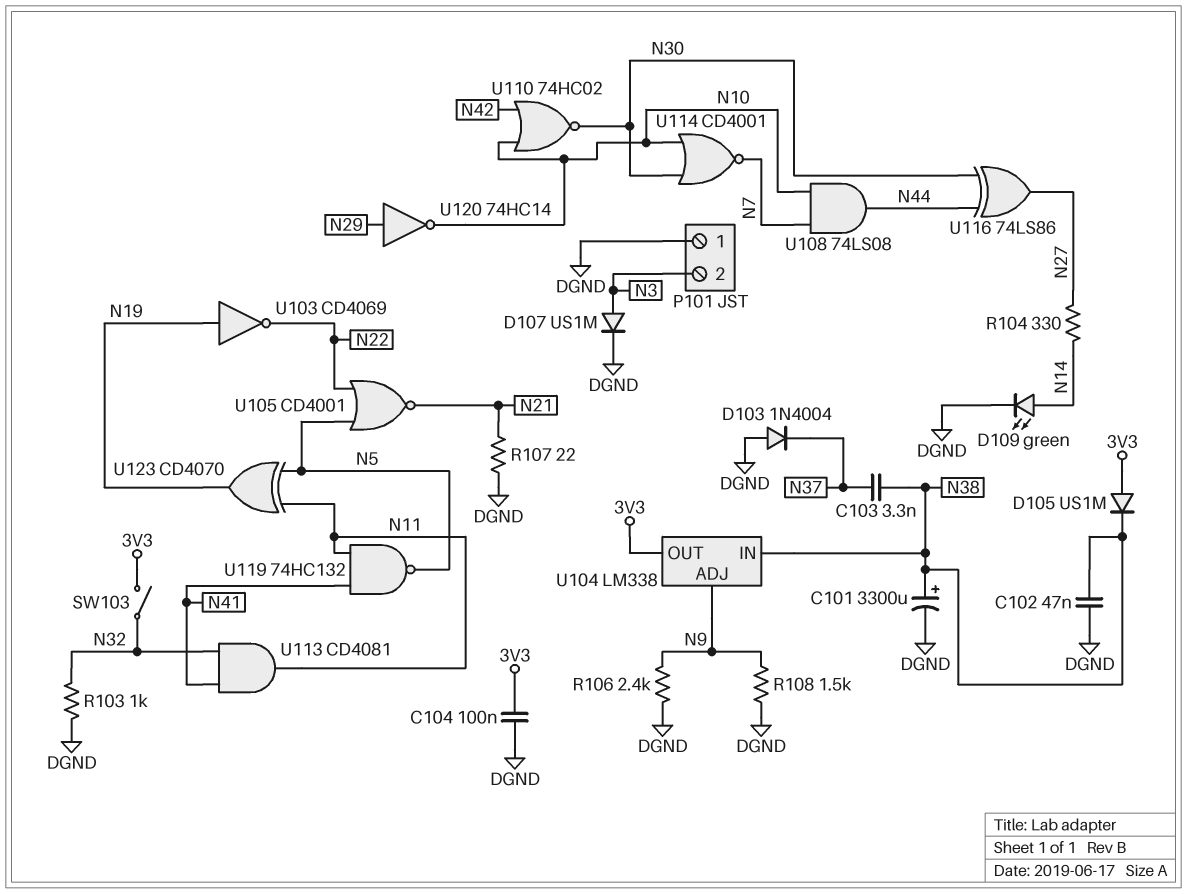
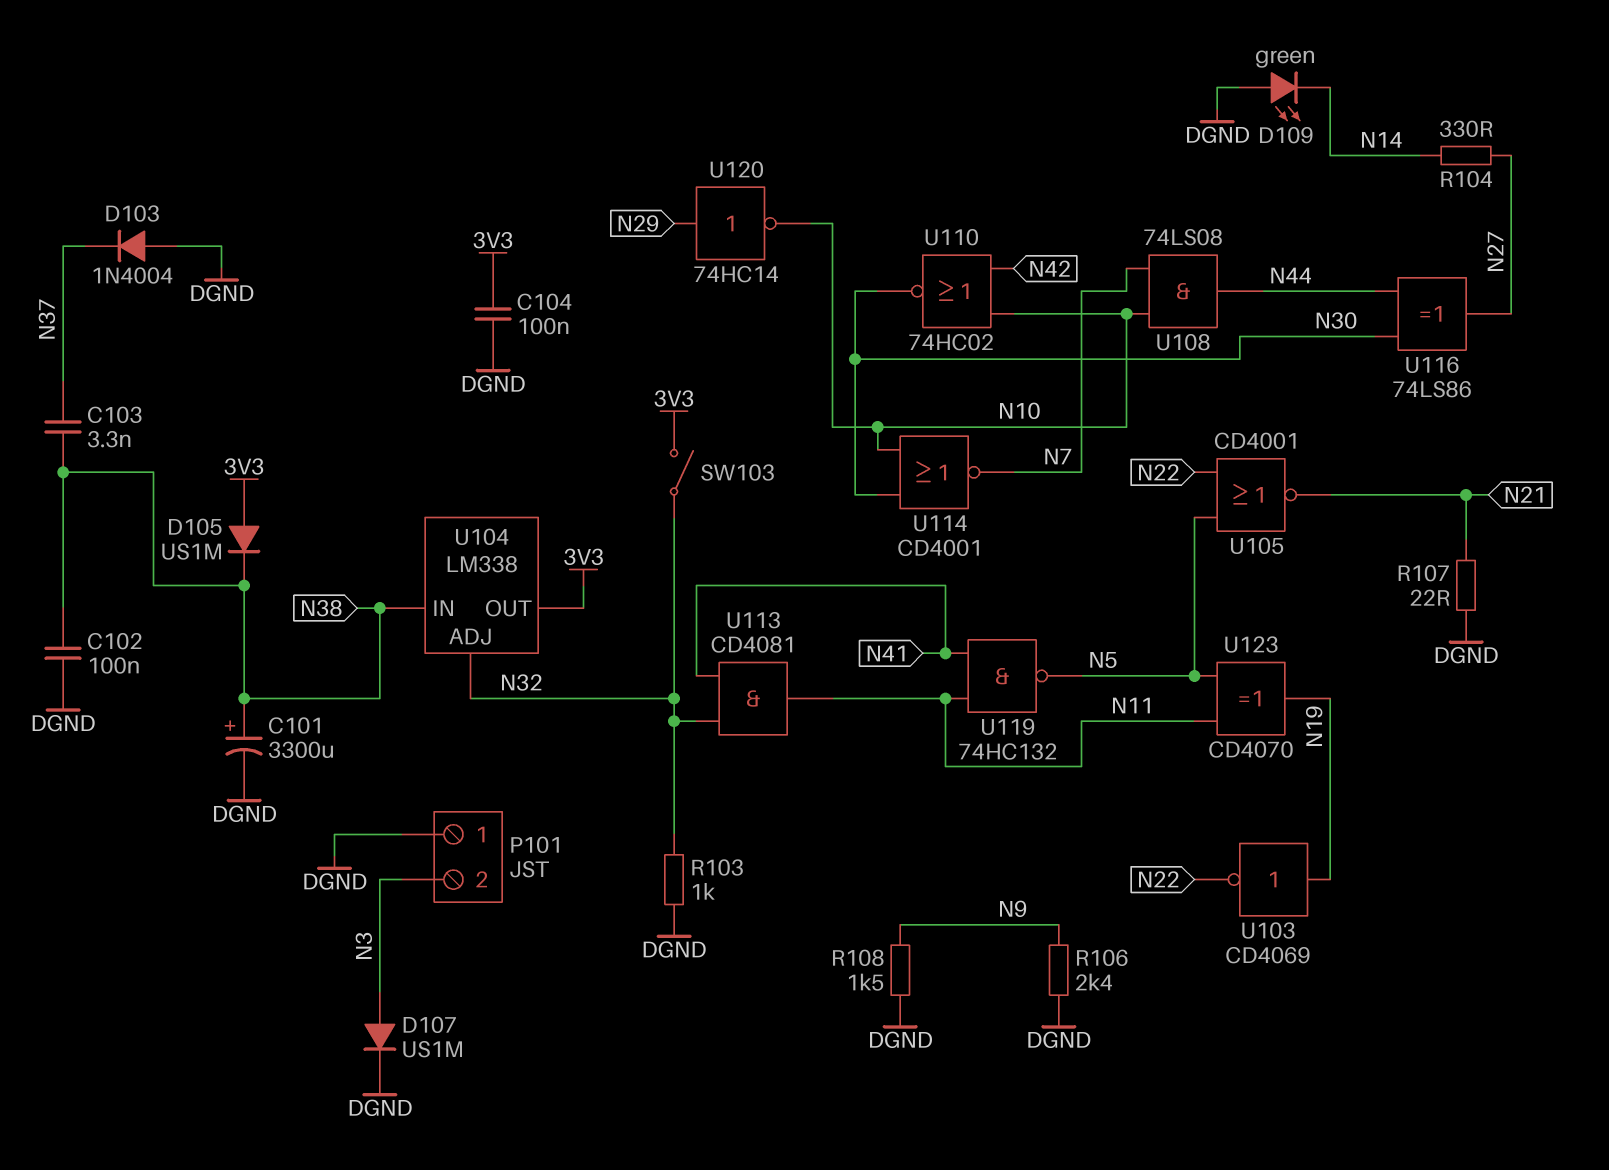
C102: 47nF (DGND, N38) -> 100nF (DGND, N38)
D109: LED green (A N14, K DGND) -> LED green (A DGND, K N14)
U104 pin ADJ: N9 -> N32

